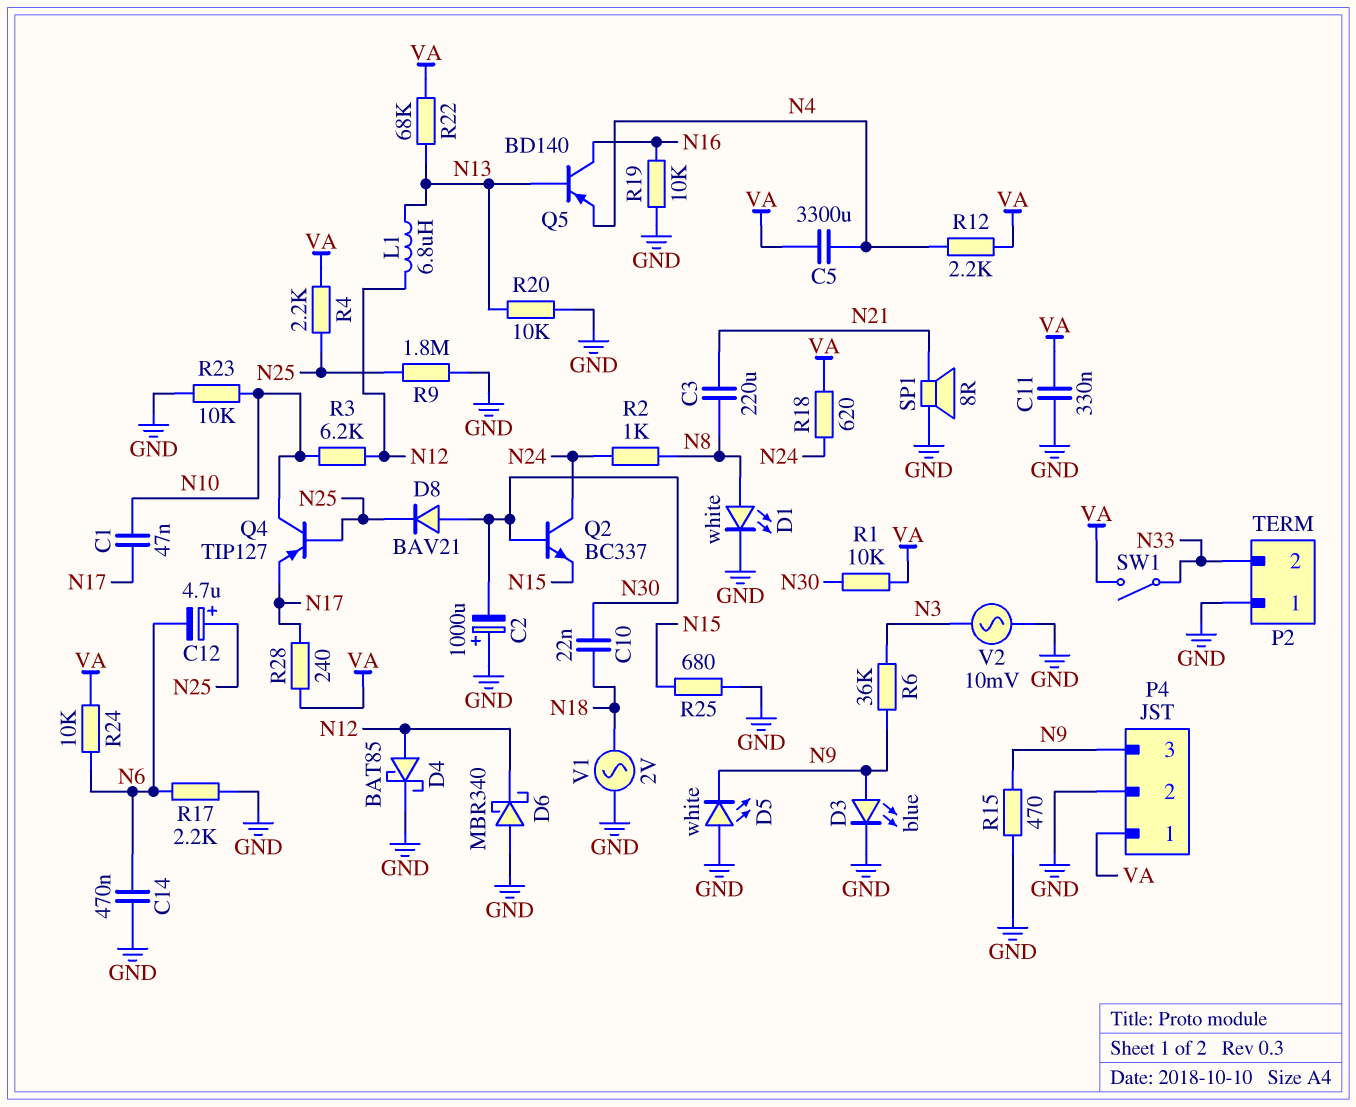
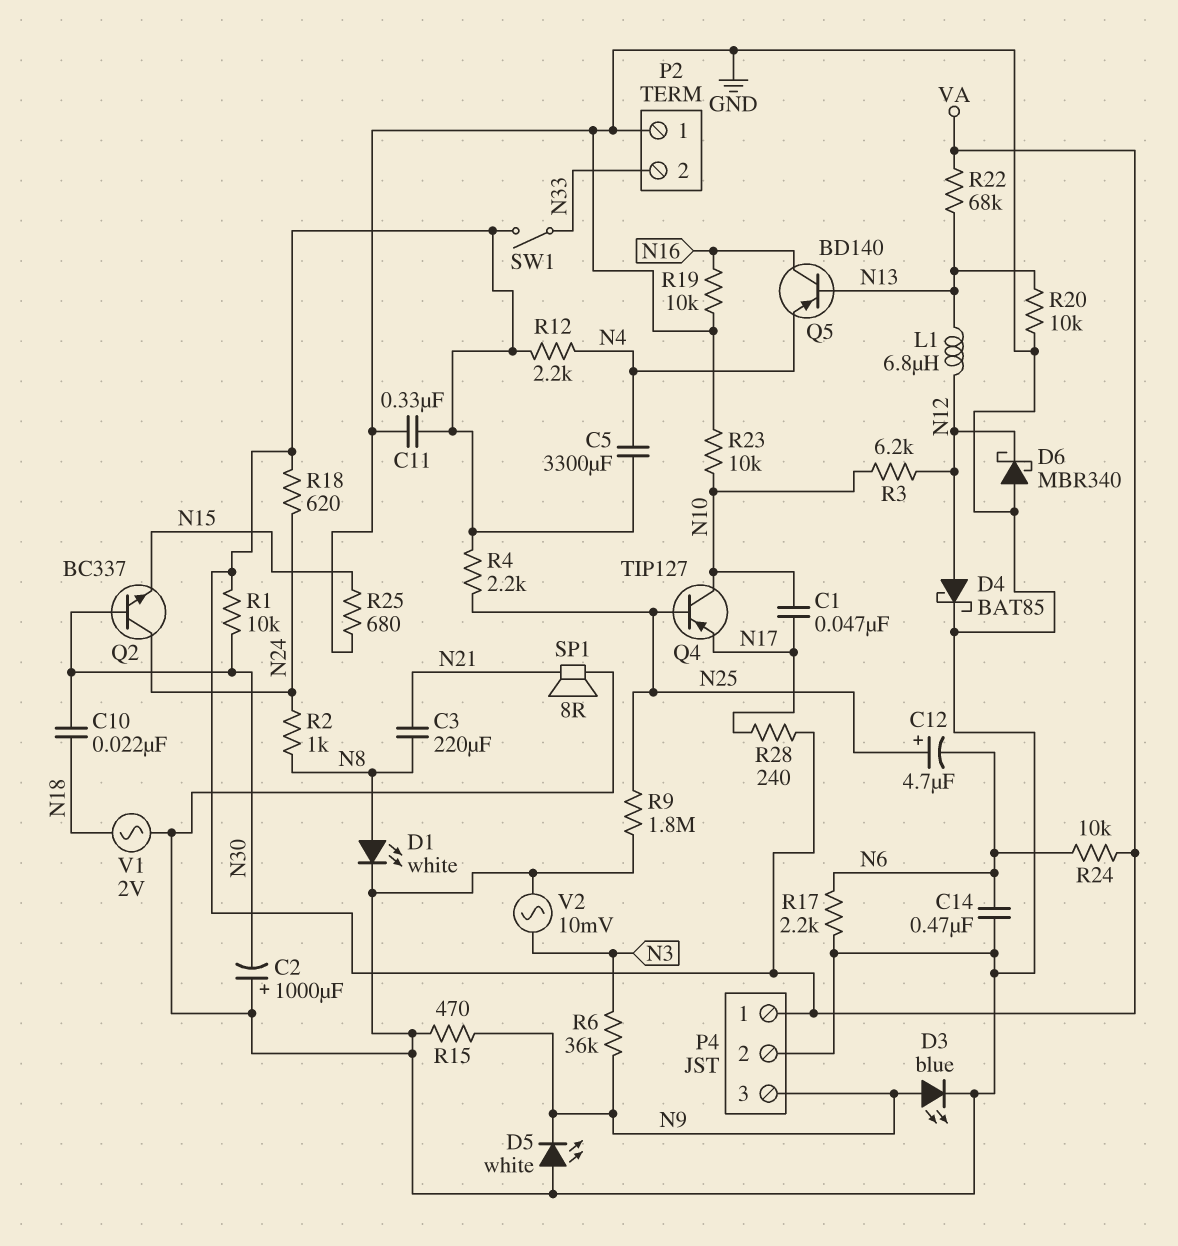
D8: diode BAV21 (A N30, K N25) -> none

